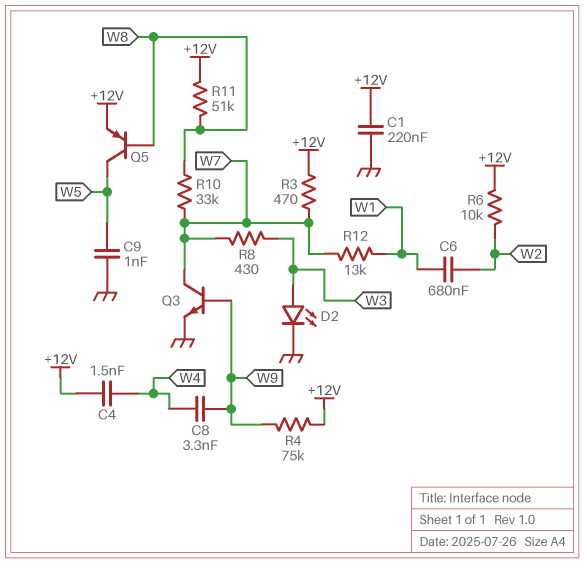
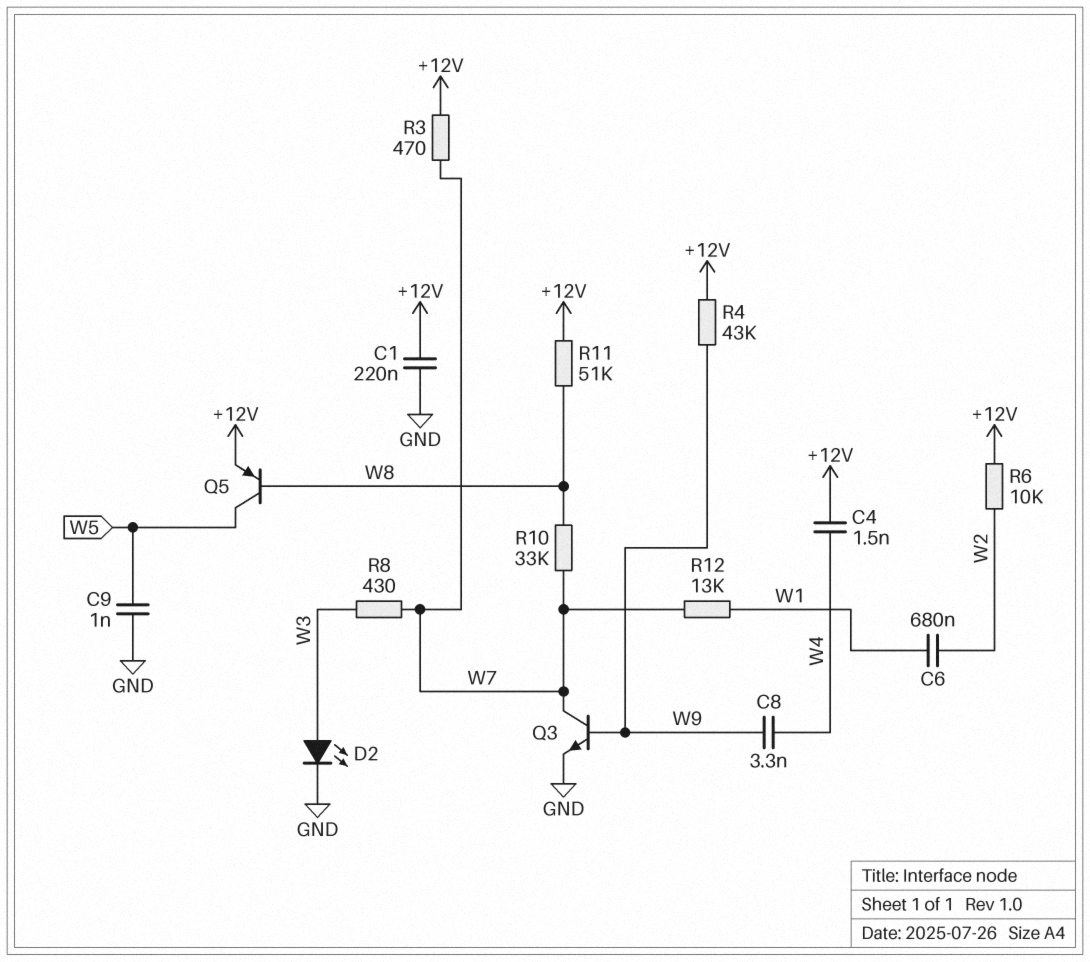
R4: 75k (+12V, W9) -> 43k (+12V, W9)

